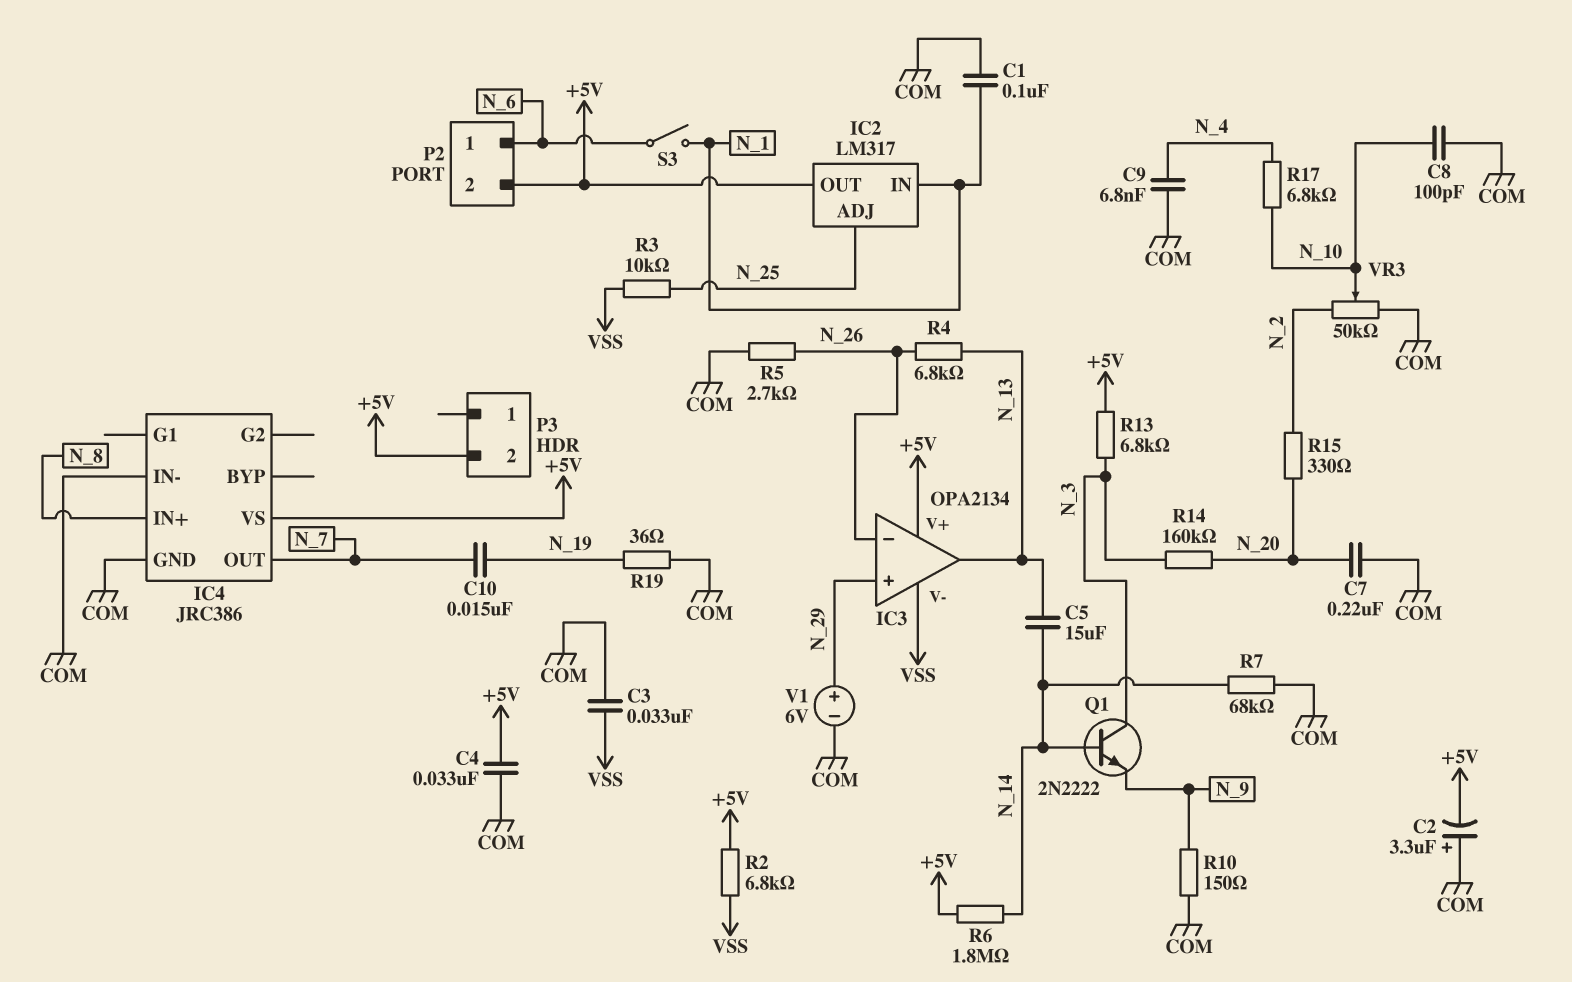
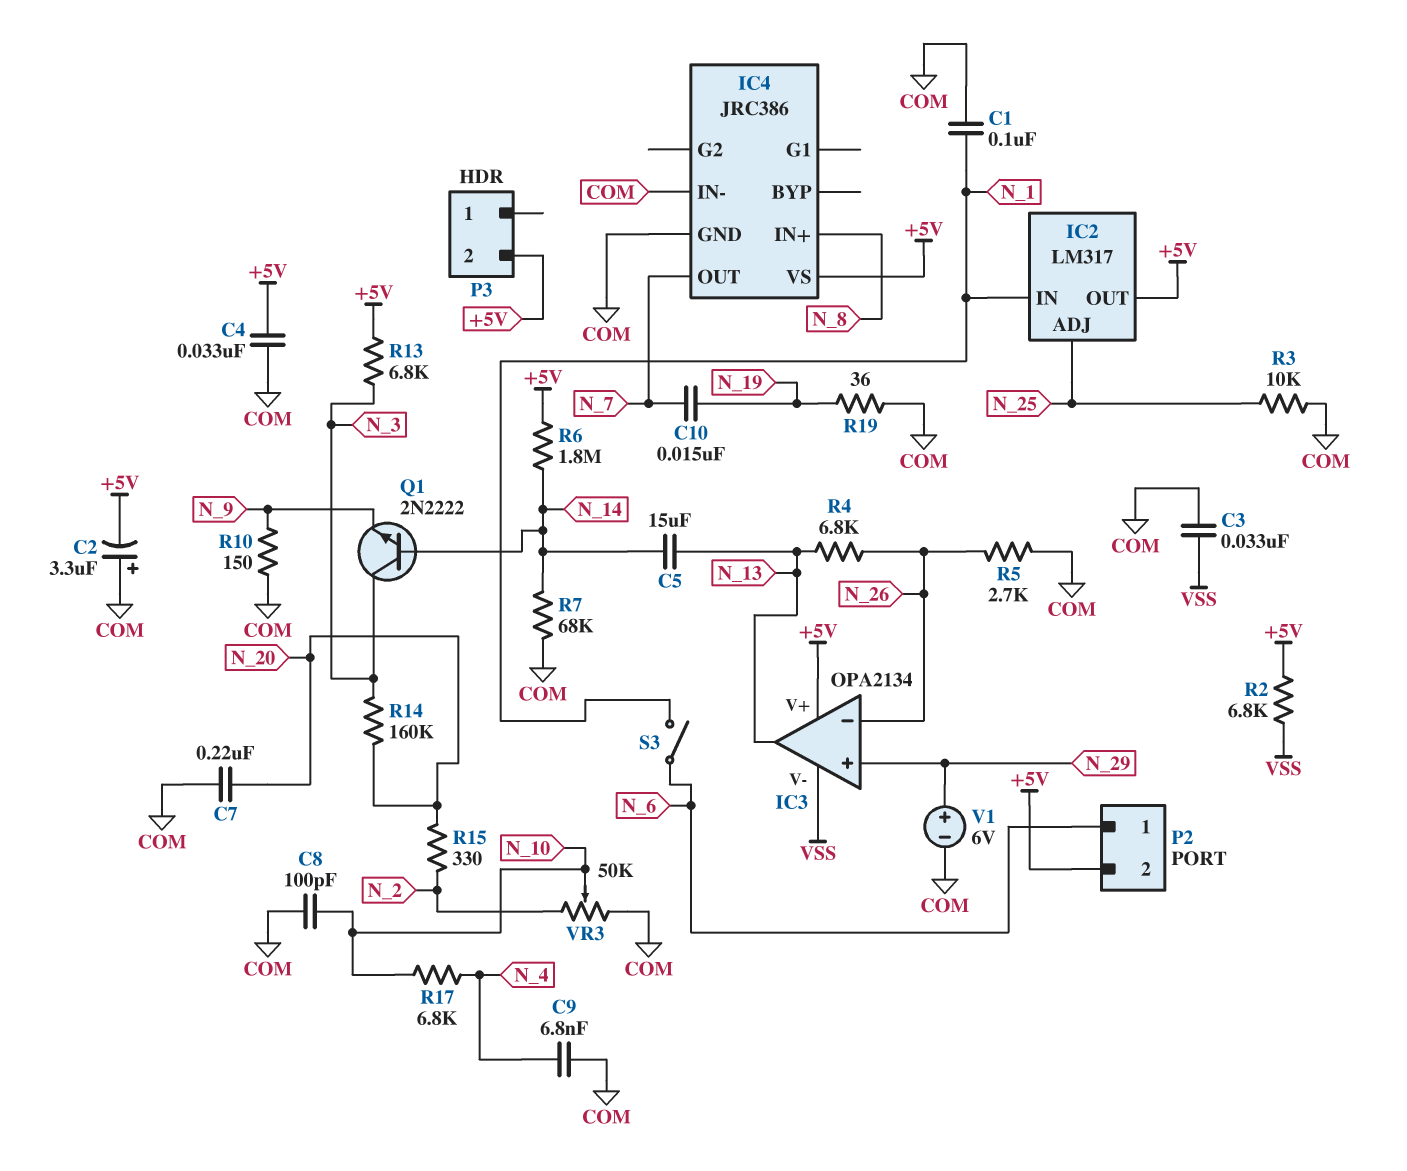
R3: 10k (N_25, VSS) -> 10k (COM, N_25)

